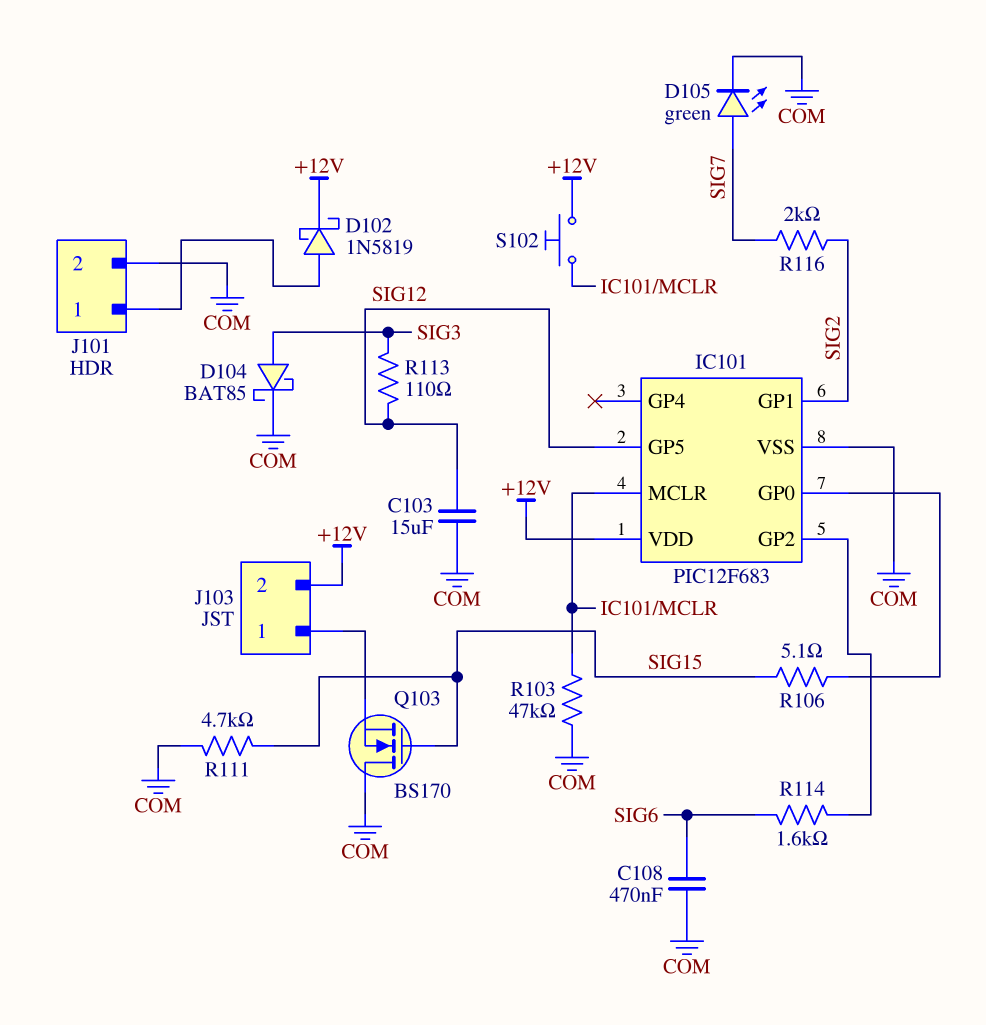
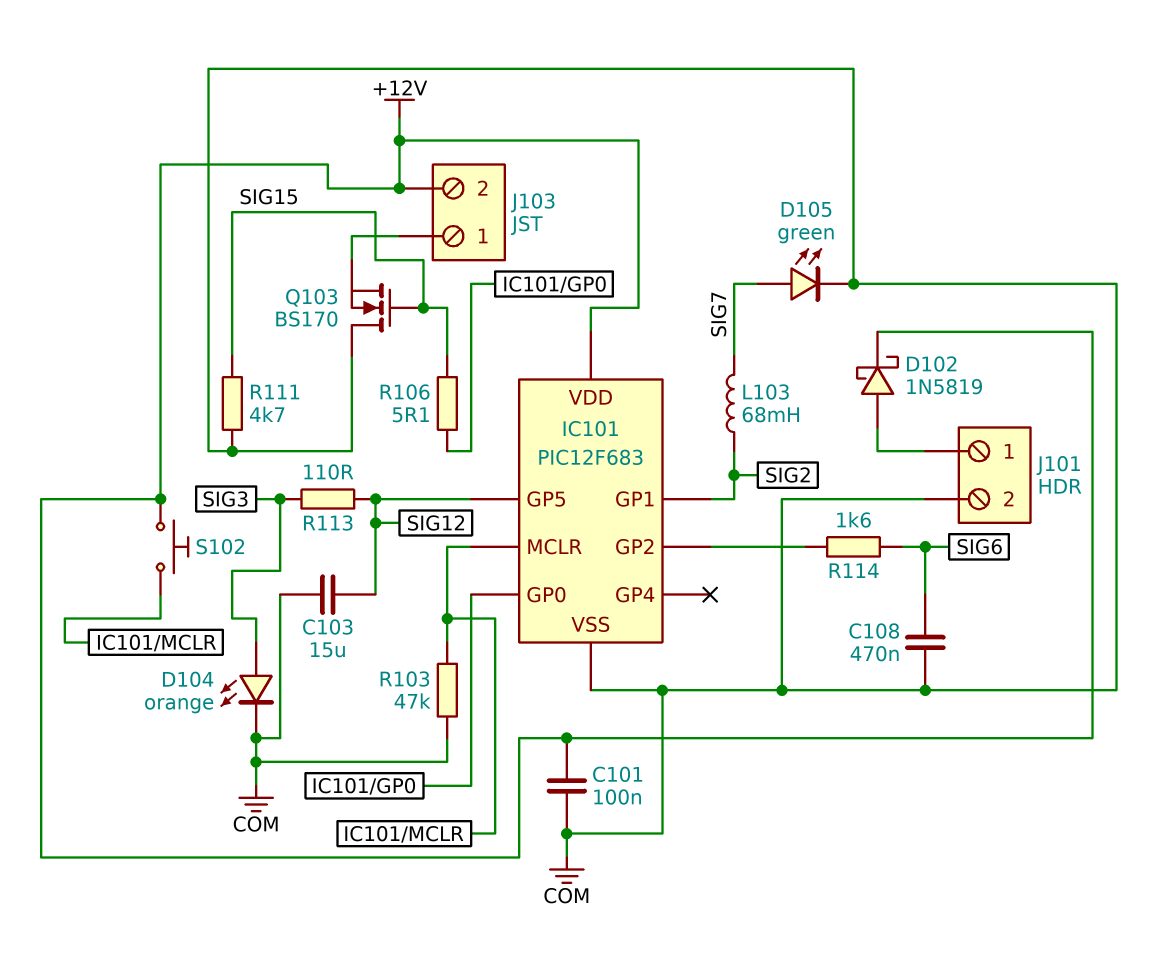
C101: none -> 100nF (+12V, COM)
D104: schottky BAT85 (A SIG3, K COM) -> LED orange (A SIG3, K COM)
L103: none -> 68mH (SIG2, SIG7)
R116: 2k (SIG2, SIG7) -> none

